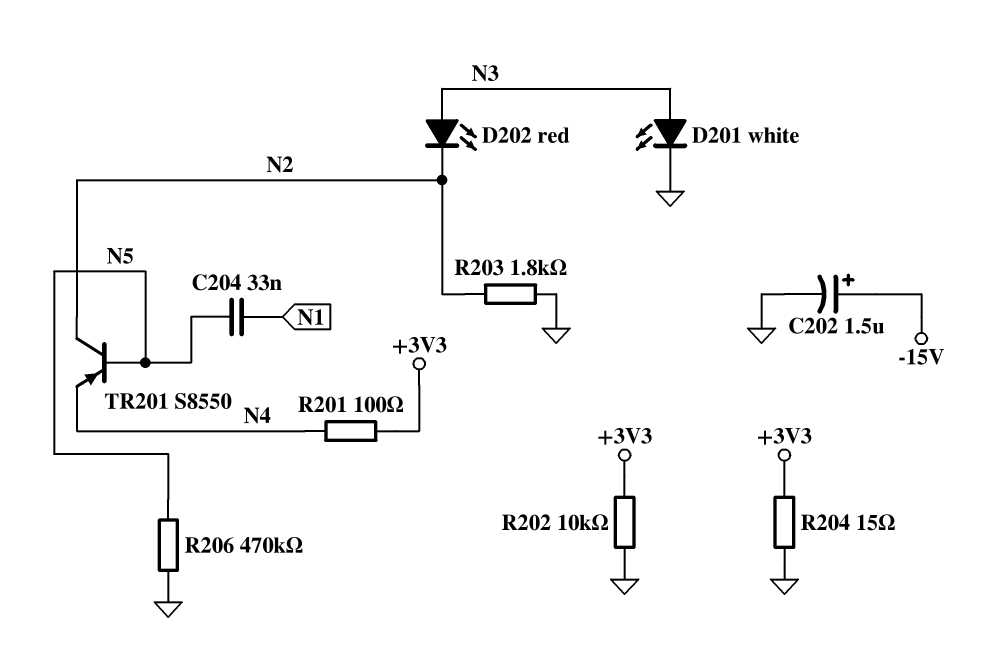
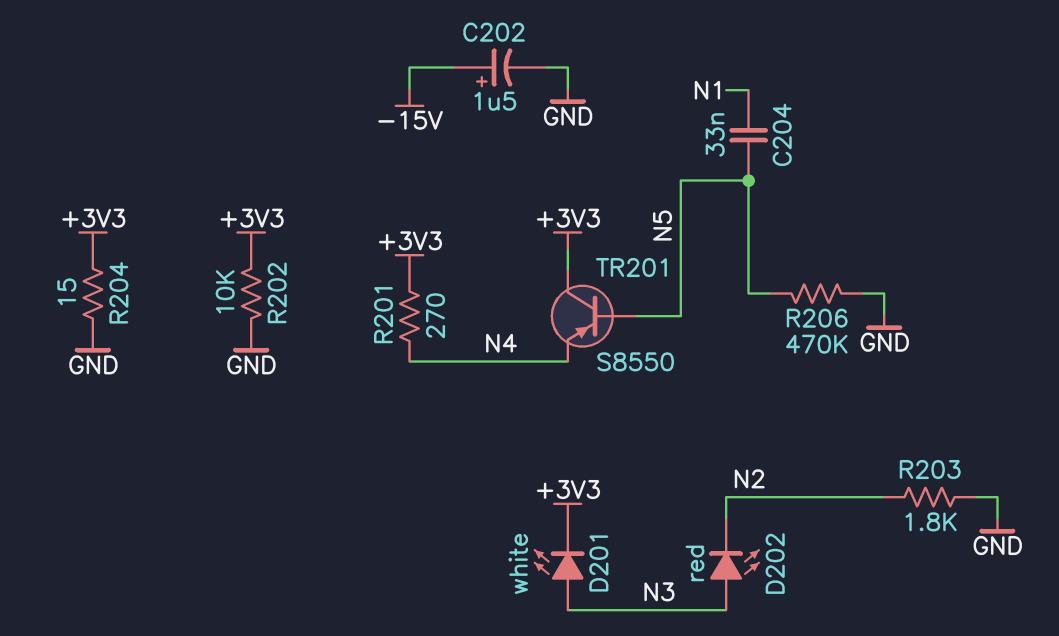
D201: LED white (A N3, K GND) -> LED white (A N3, K +3V3)
R201: 100 (+3V3, N4) -> 270 (+3V3, N4)
TR201: PNP S8550 (B N5, C N2, E N4) -> PNP S8550 (B N5, C +3V3, E N4)

